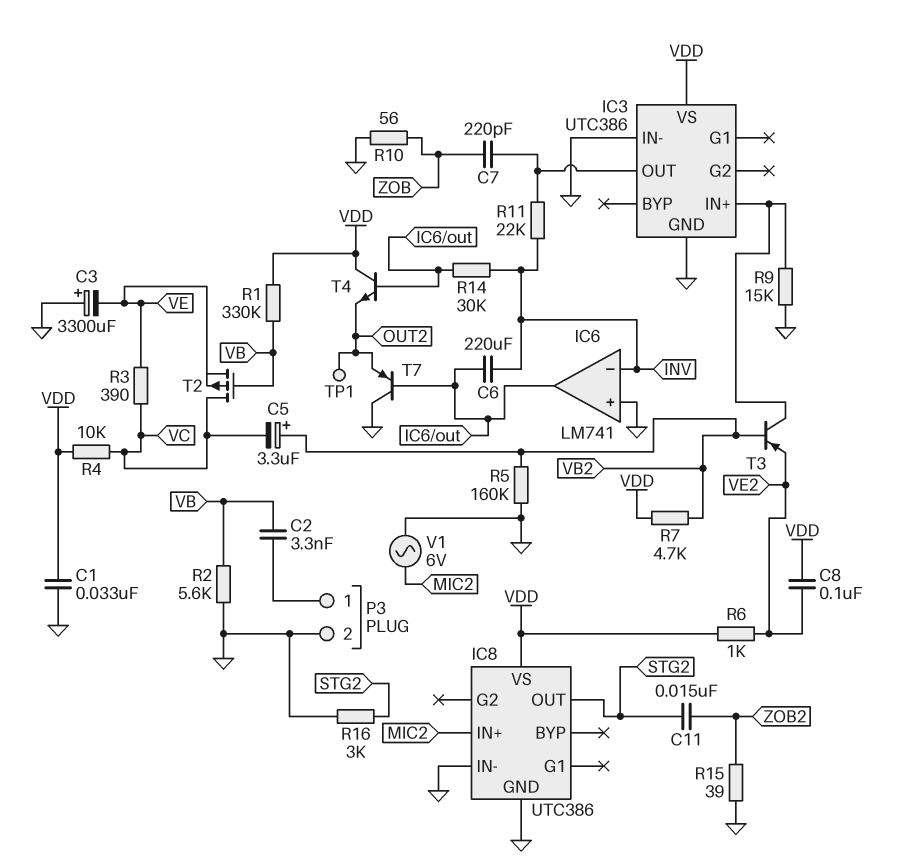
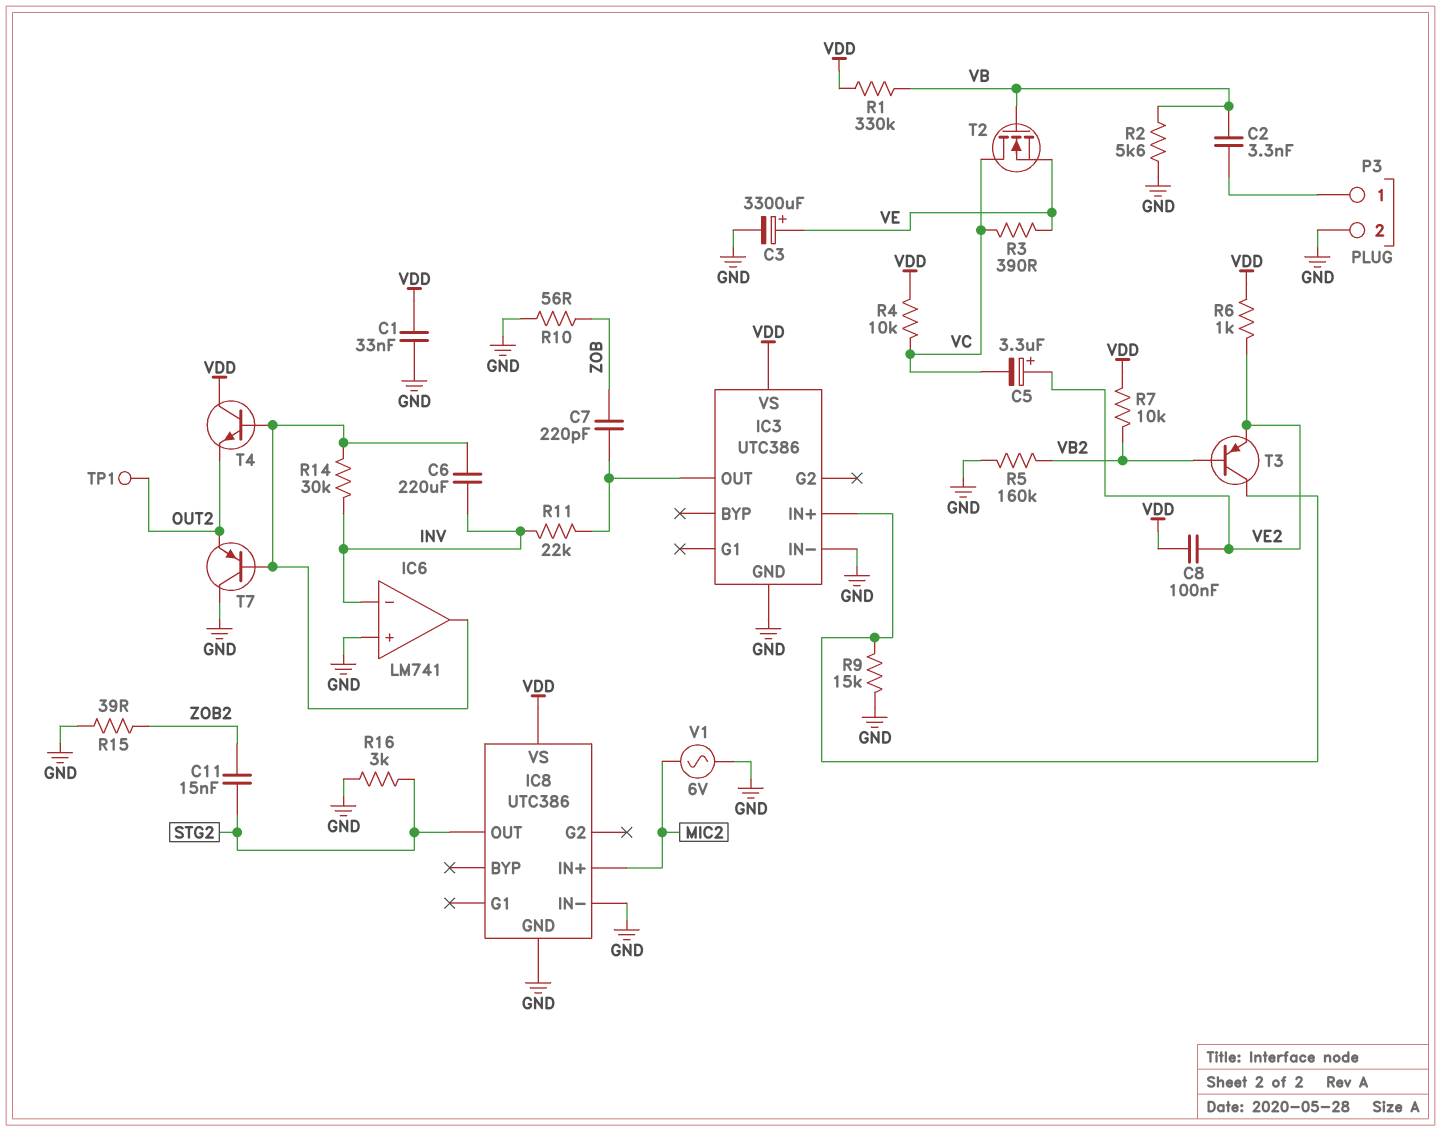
C3: 3300uF (plus GND, minus VE) -> 3300uF (plus VE, minus GND)
C5: 3.3uF (plus VB2, minus VC) -> 3.3uF (plus VE2, minus VC)
R7: 4.7k (VB2, VDD) -> 10k (VB2, VDD)
T2: PMOS (G VB, D VC, S VE) -> NMOS (G VB, D VC, S VE)

